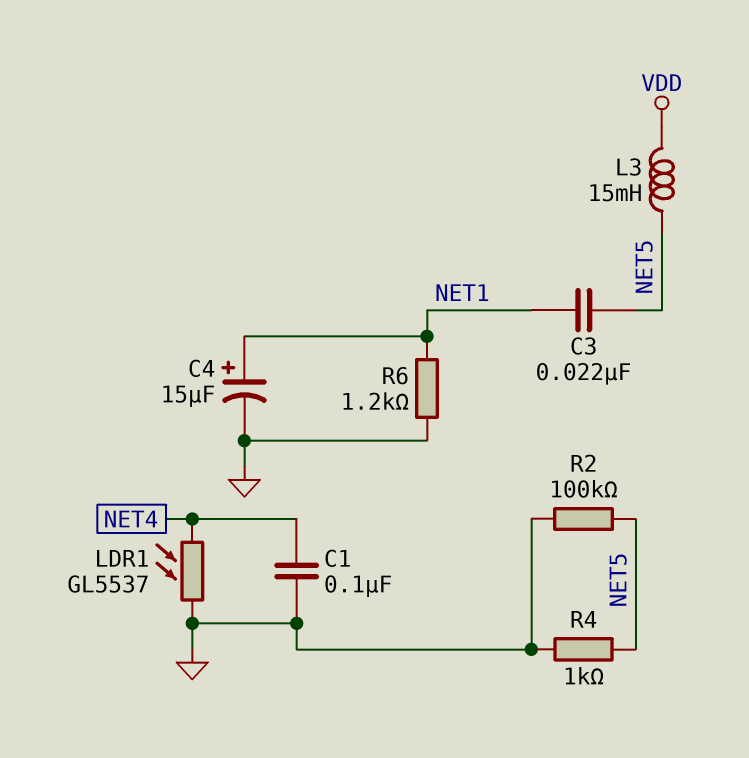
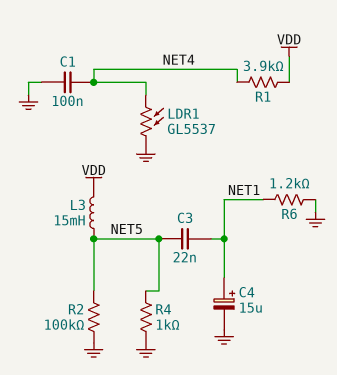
R1: none -> 3.9k (NET4, VDD)

